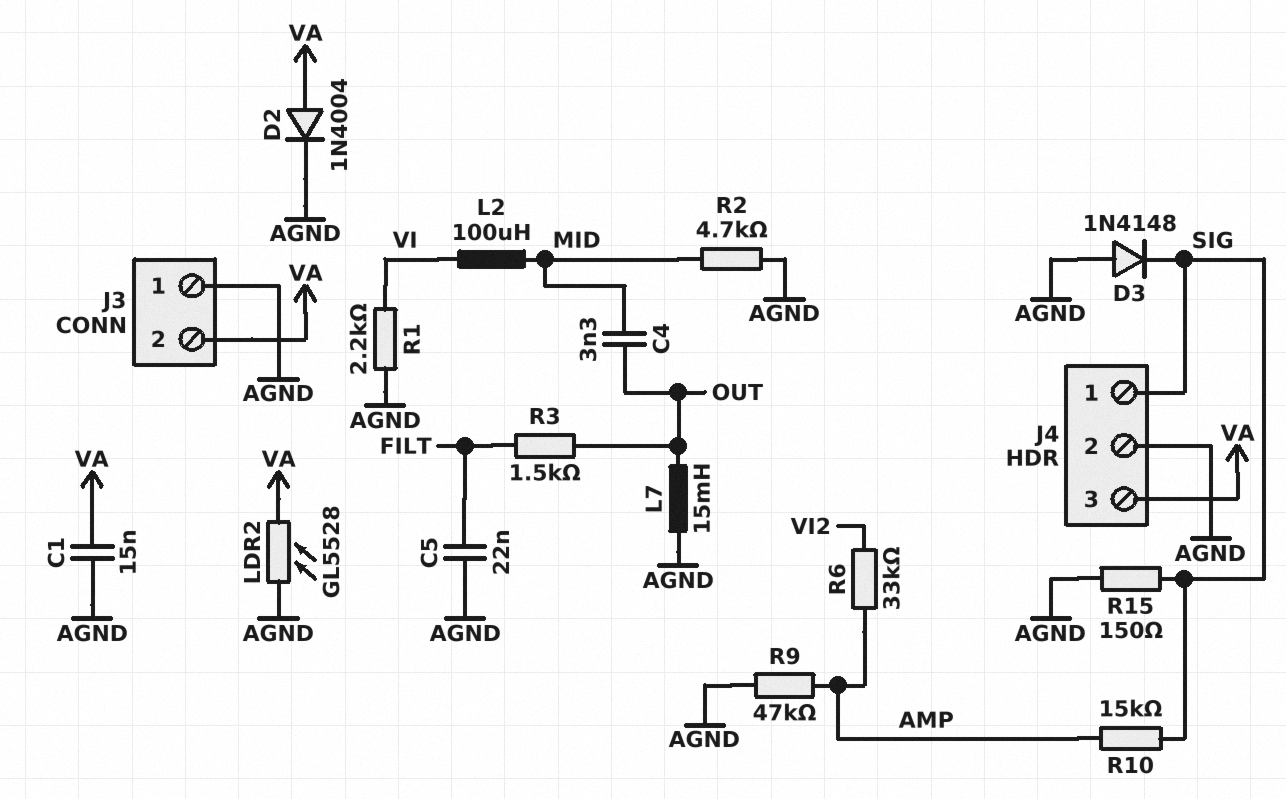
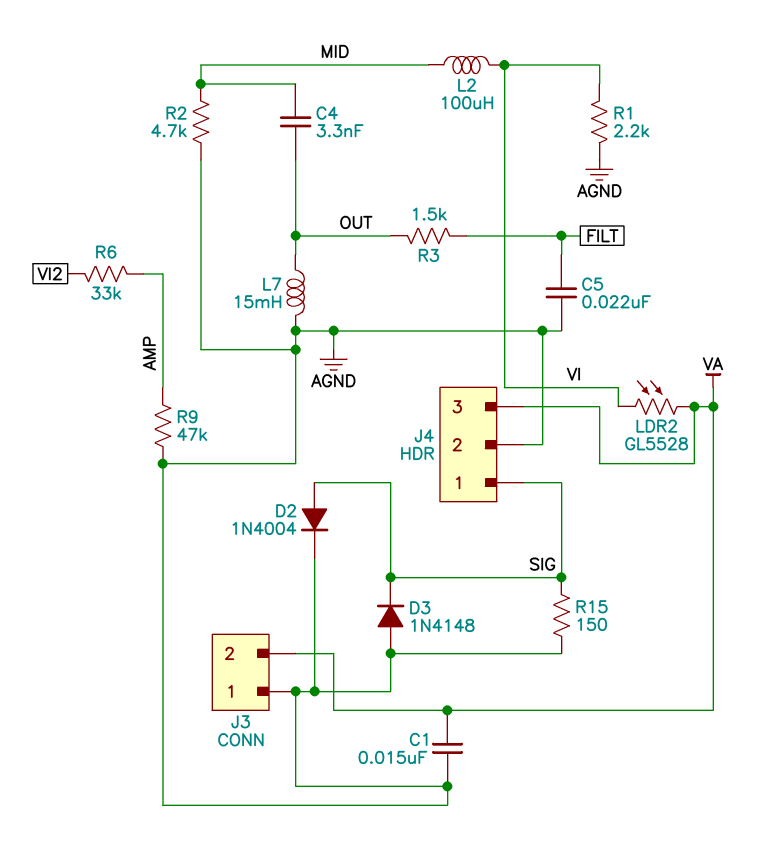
D2: diode 1N4004 (A VA, K AGND) -> diode 1N4004 (A SIG, K AGND)
LDR2: GL5528 (AGND, VA) -> GL5528 (VA, VI)
R10: 15k (AMP, SIG) -> none

